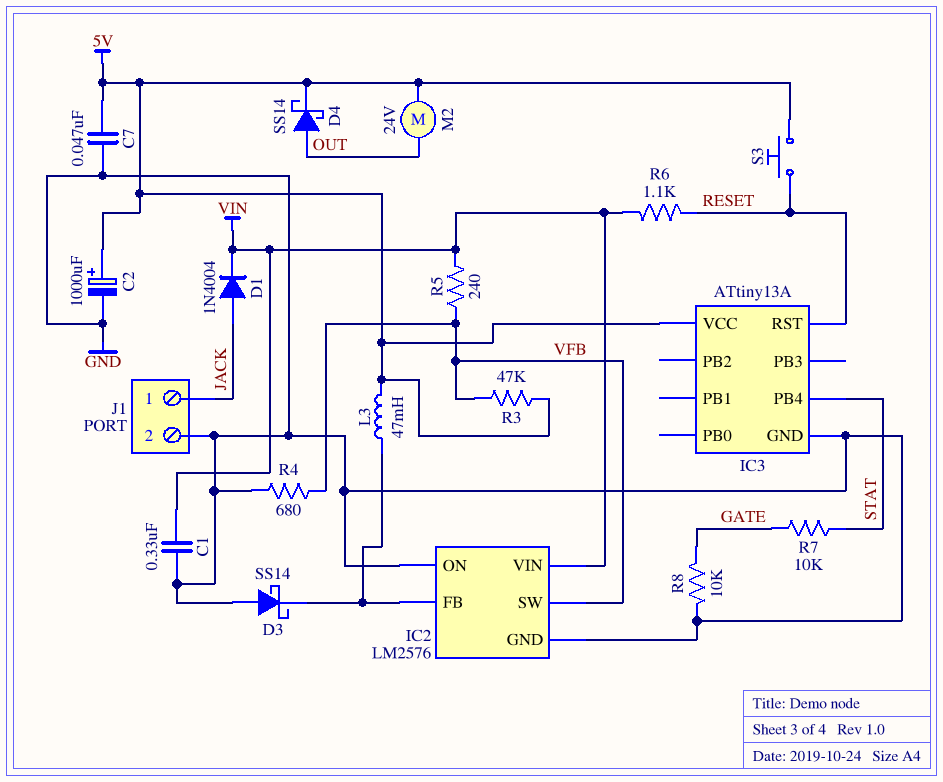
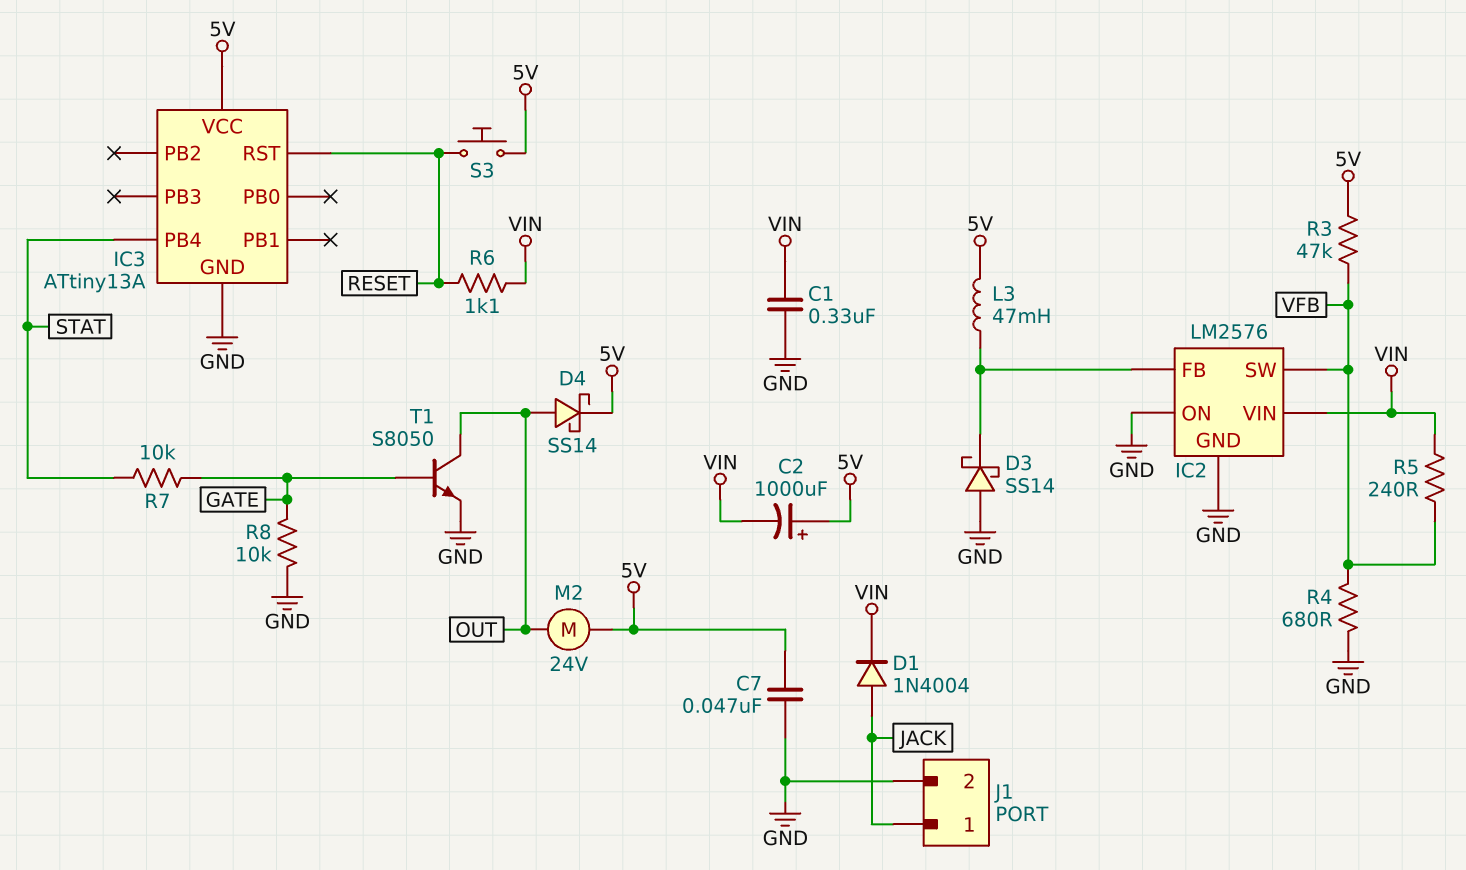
C2: 1000uF (plus 5V, minus GND) -> 1000uF (plus 5V, minus VIN)
T1: none -> NPN S8050 (B GATE, C OUT, E GND)

